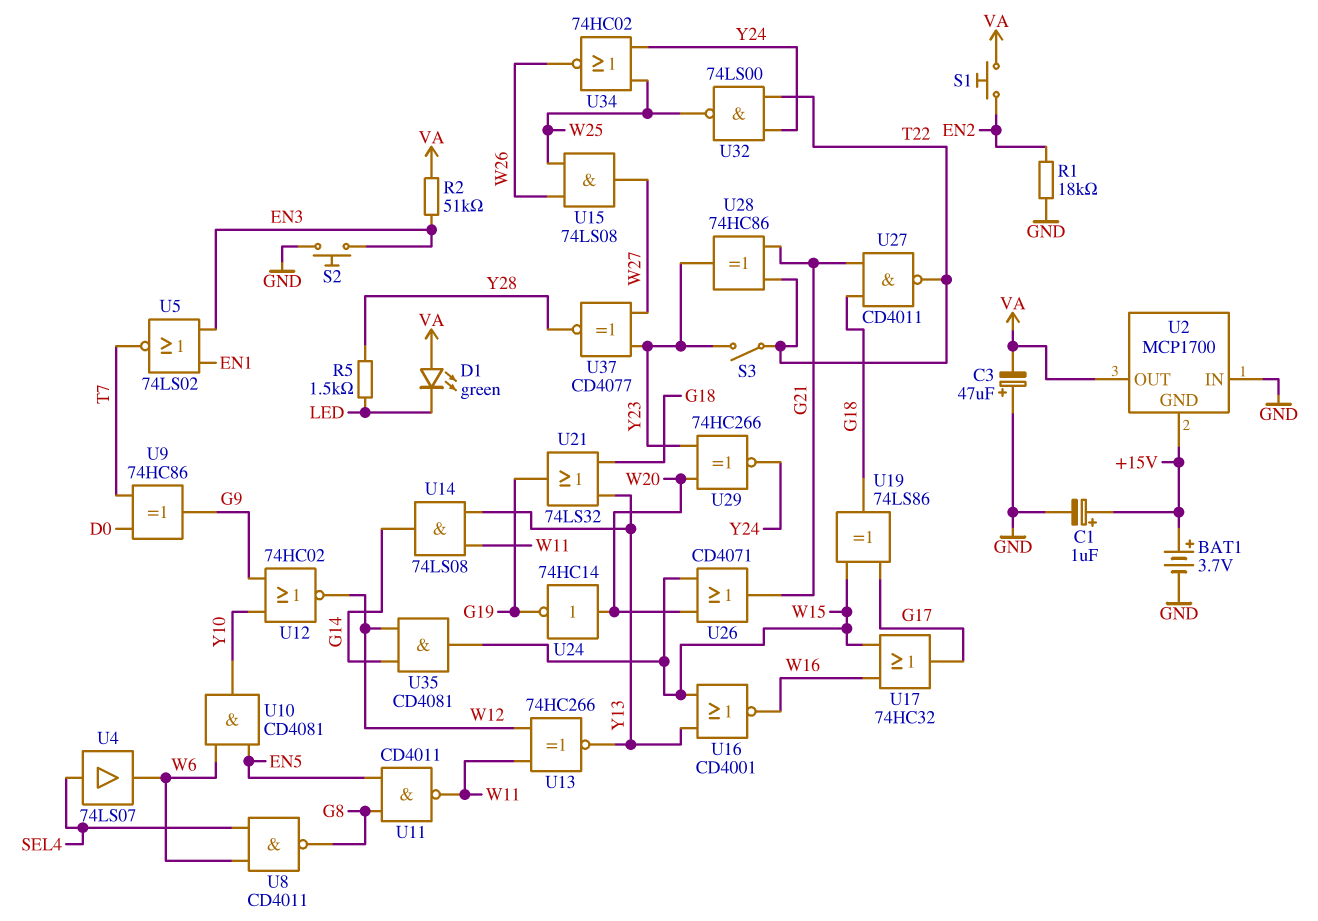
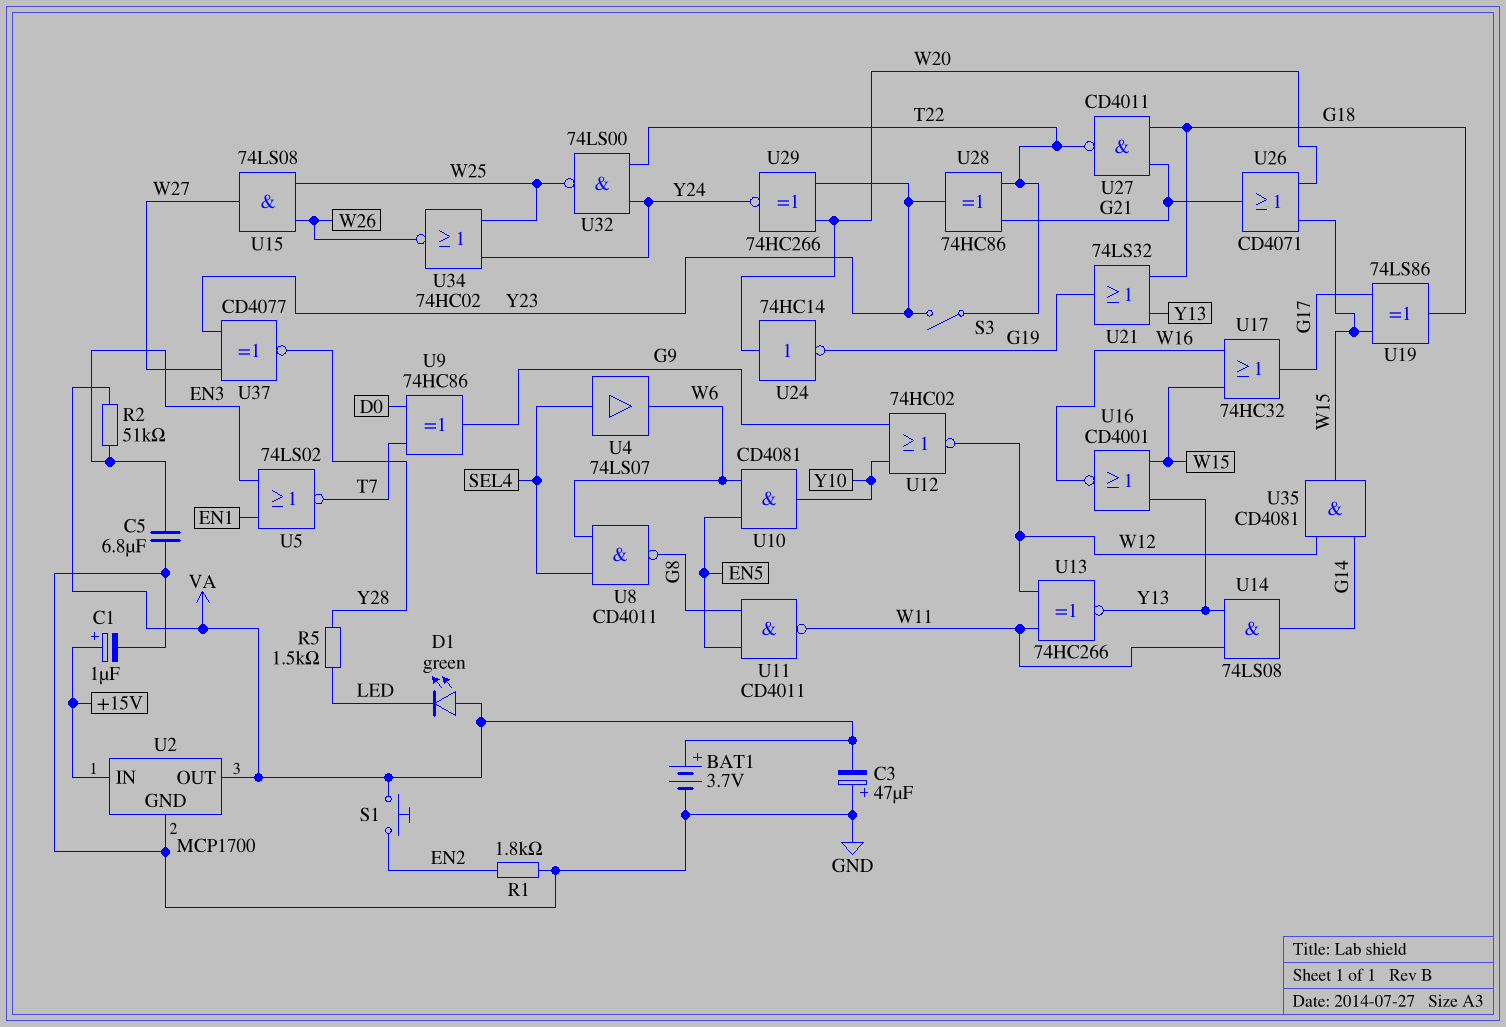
BAT1: 3.7V (plus +15V, minus GND) -> 3.7V (plus VA, minus GND)
C5: none -> 6.8uF (EN3, GND)
R1: 18k (EN2, GND) -> 1.8k (EN2, GND)
S2: button (EN3, GND) -> none
U2 pin GND: +15V -> GND
U2 pin IN: GND -> +15V

